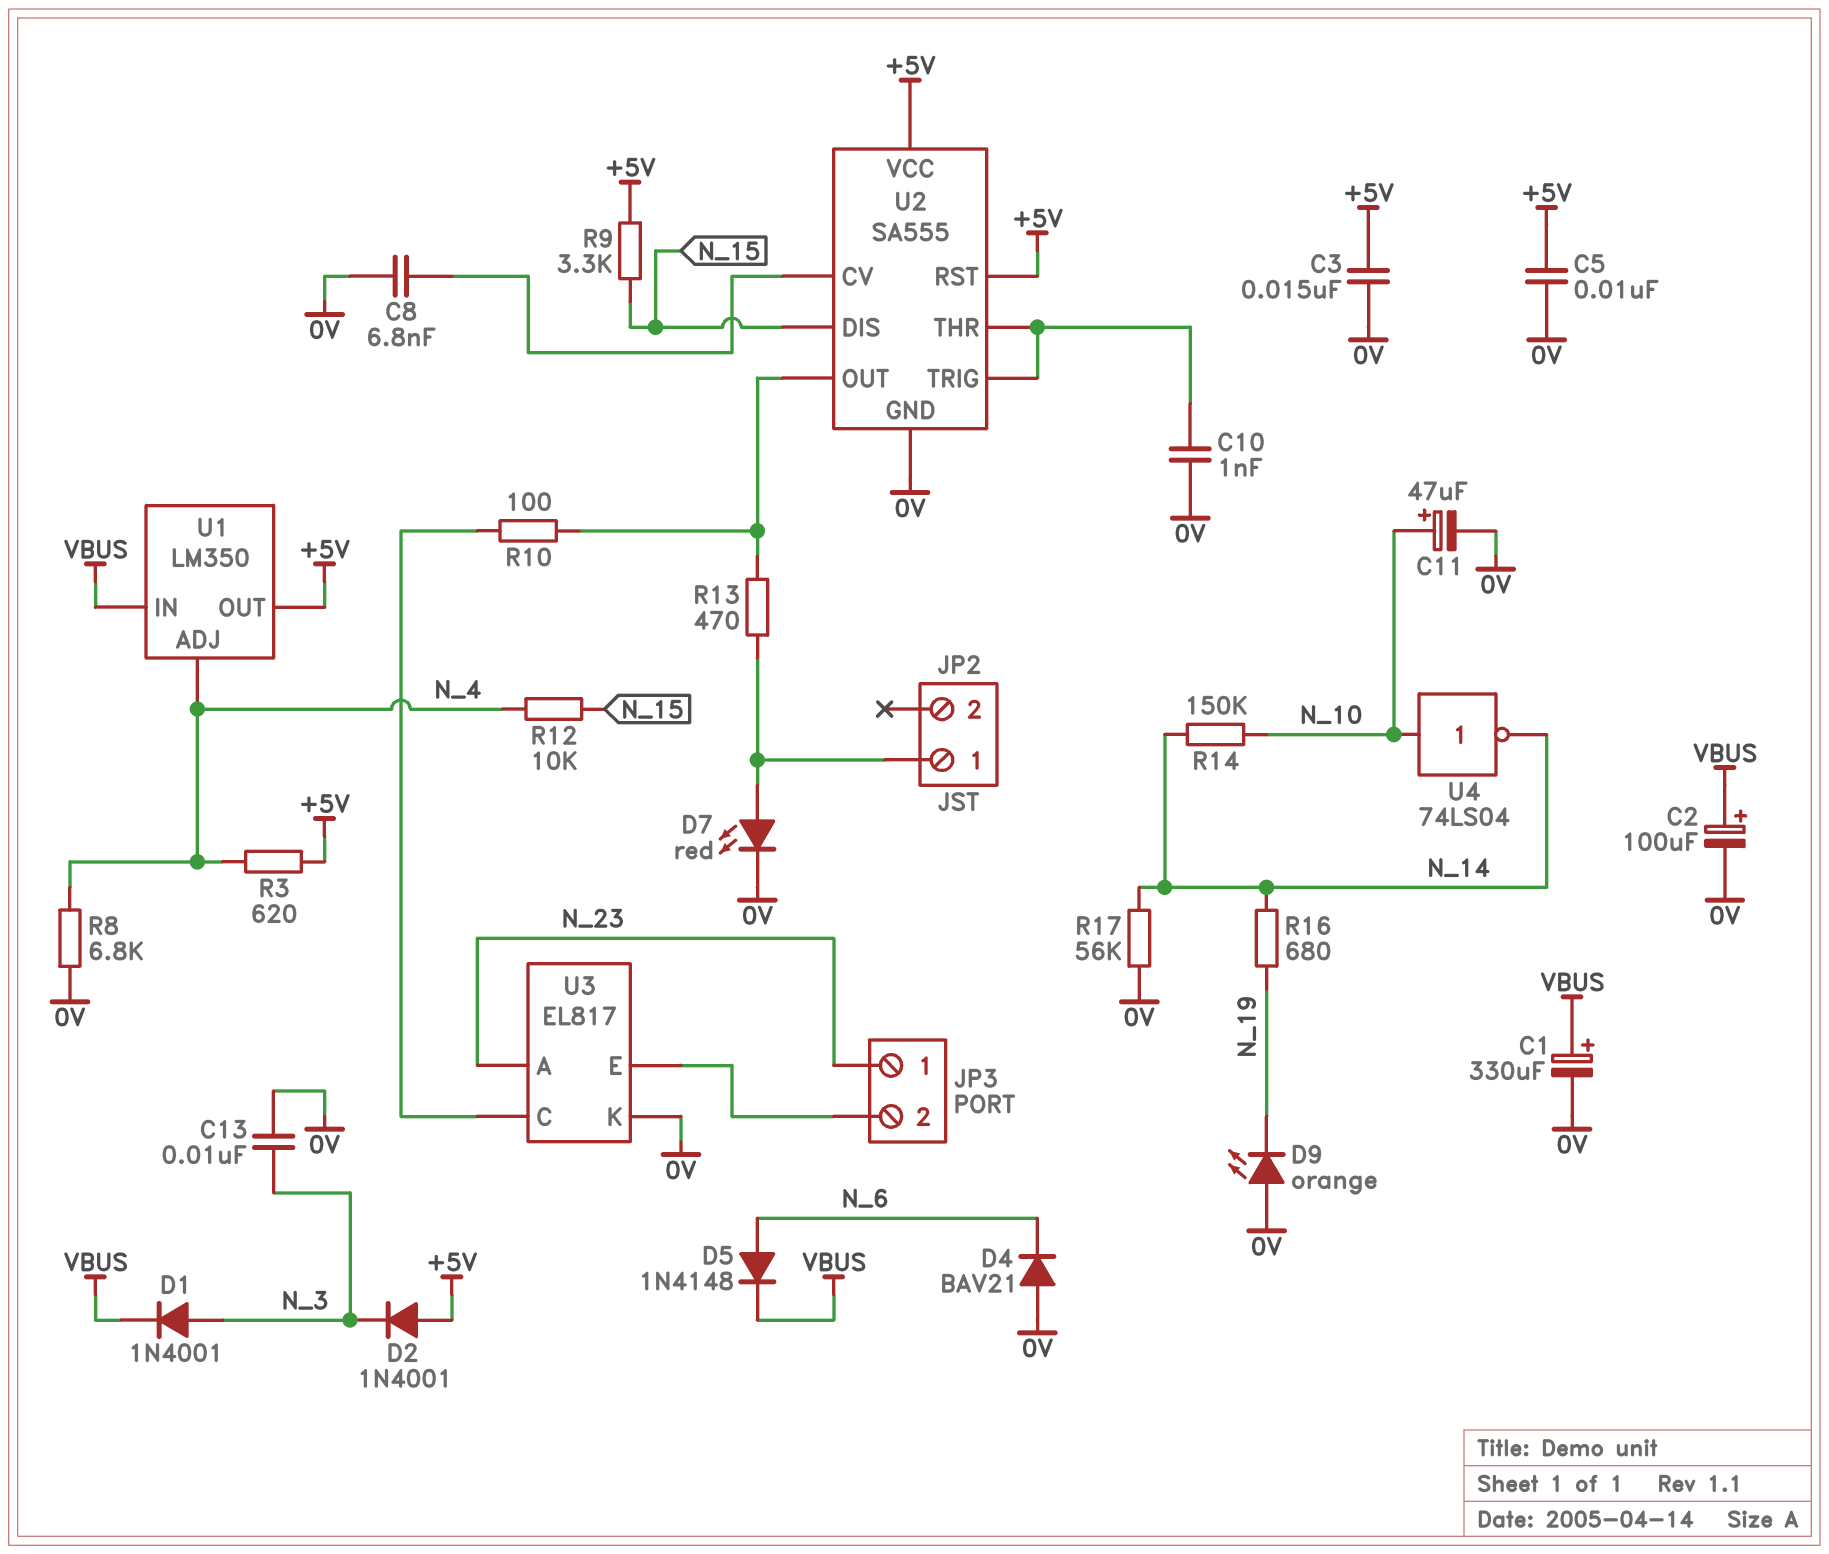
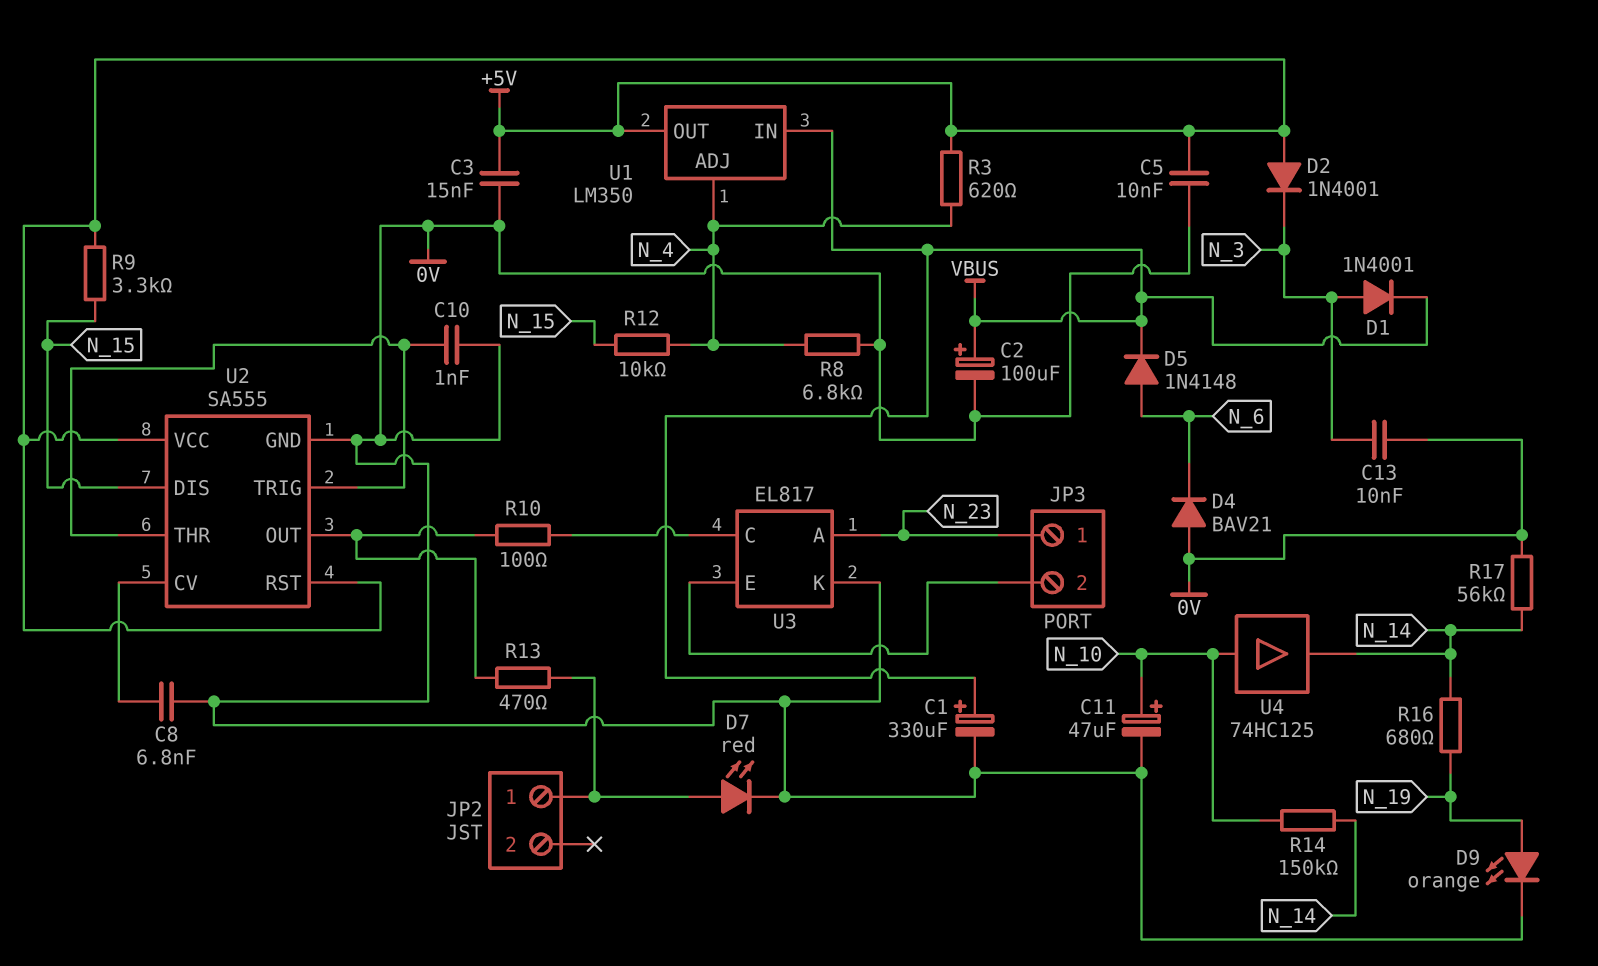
D9: LED orange (A 0V, K N_19) -> LED orange (A N_19, K 0V)
U4: NOT 74LS04 (in N_10, out N_14) -> buffer 74HC125 (in N_10, out N_14)

